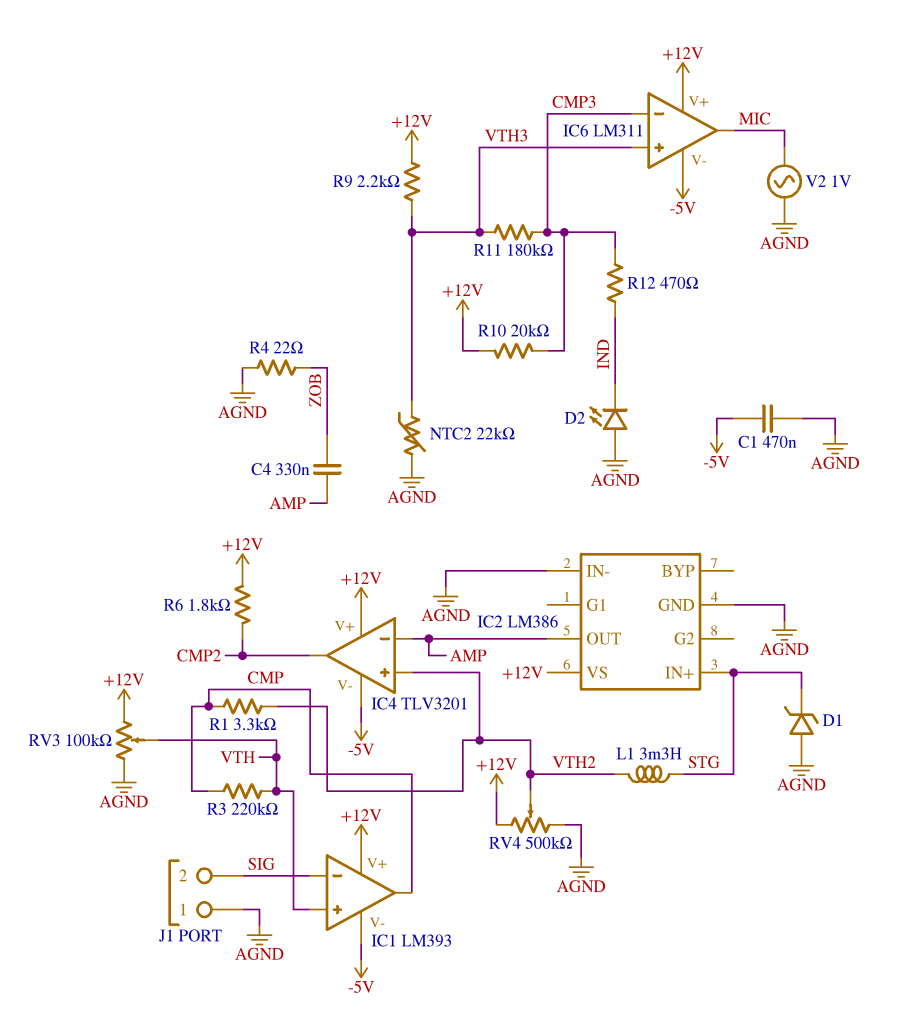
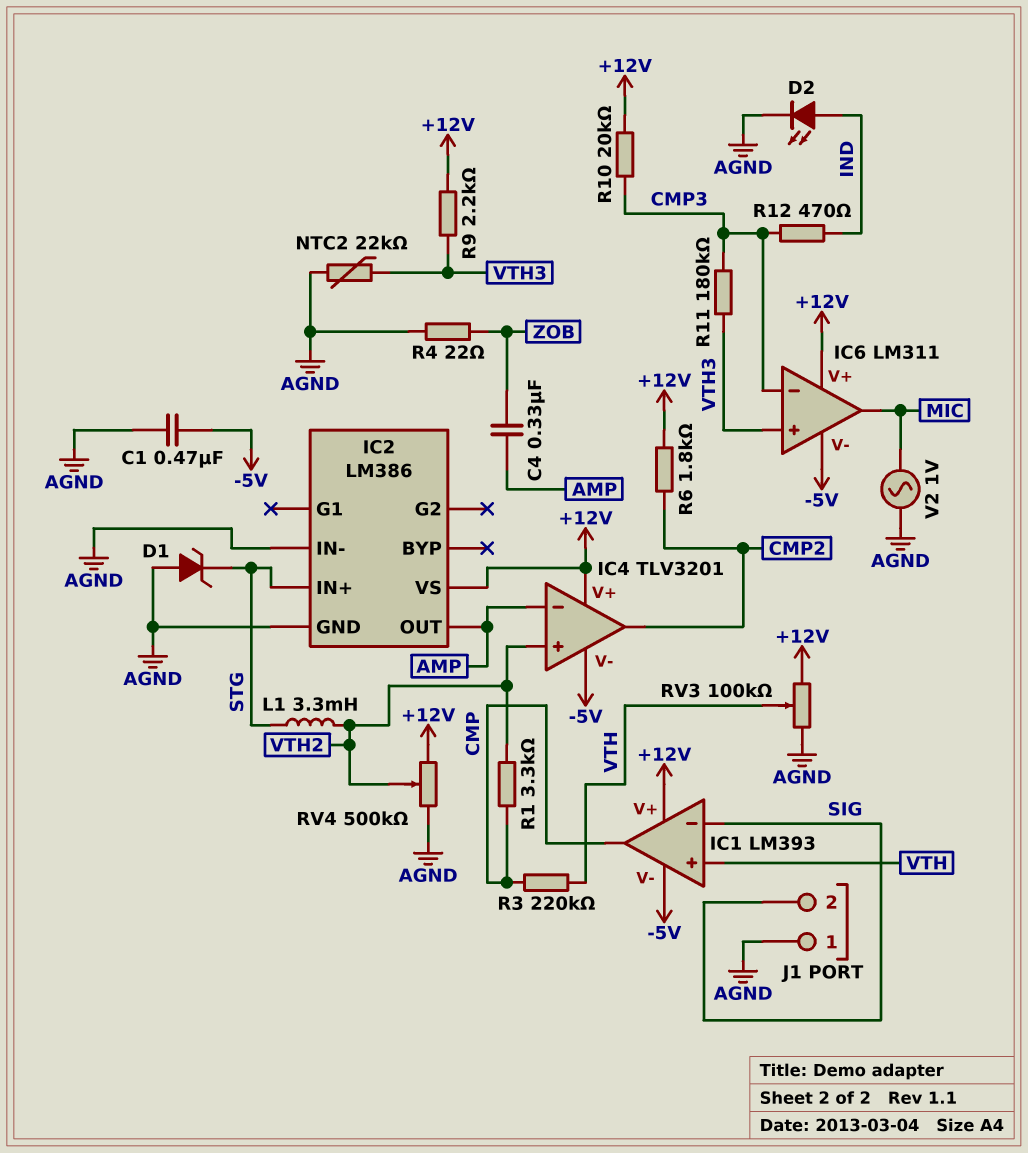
D2: LED (A AGND, K IND) -> LED (A IND, K AGND)

